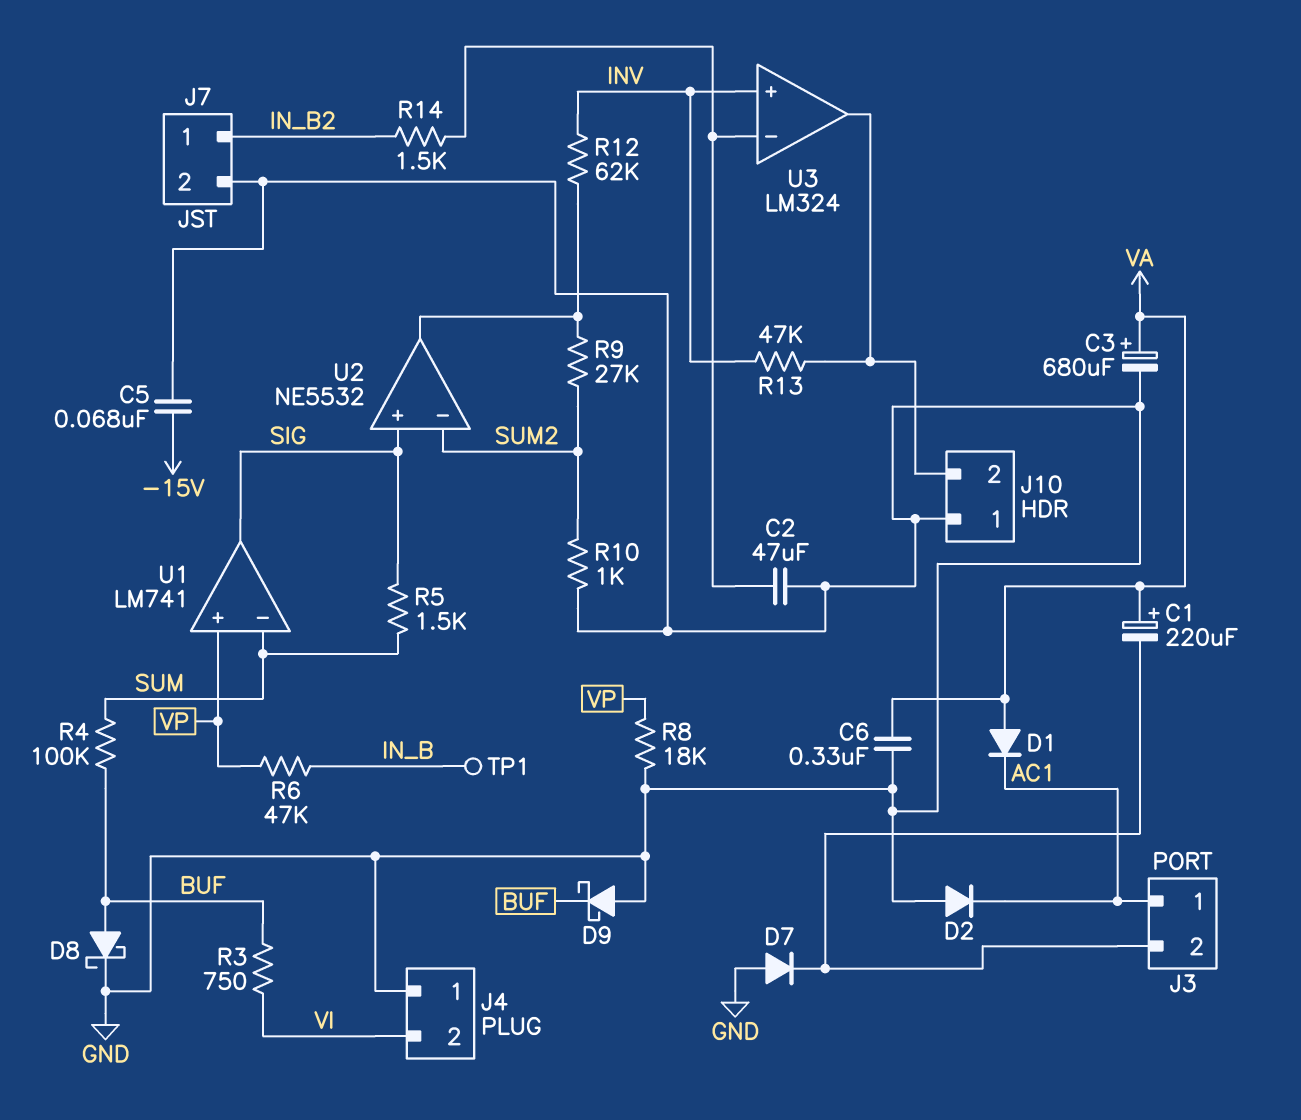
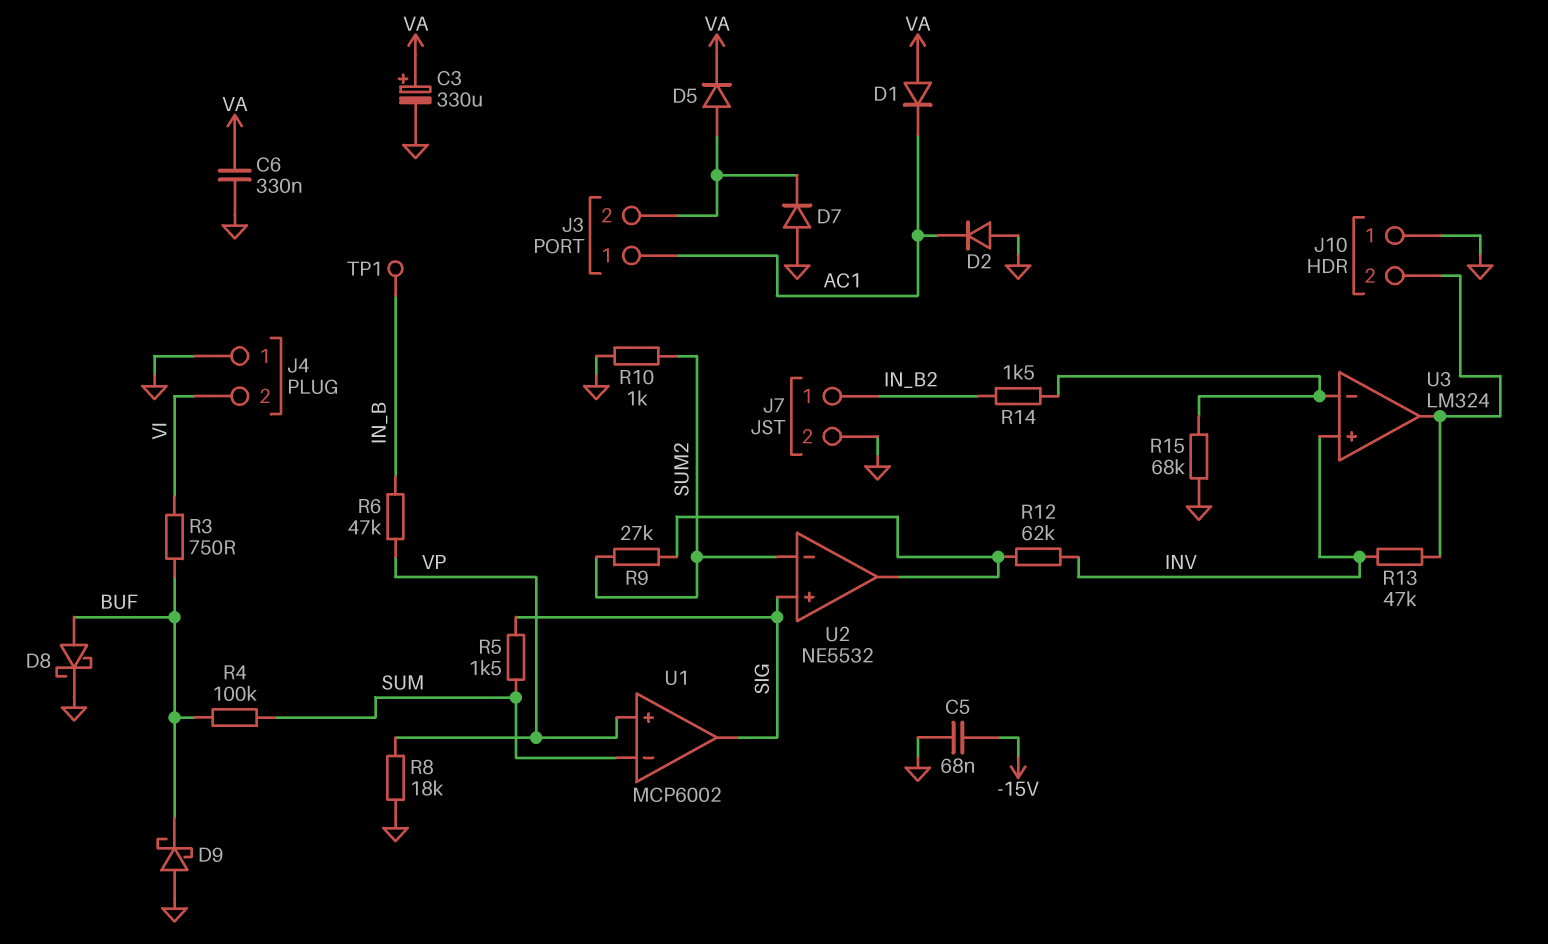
C1: 220uF (plus VA, minus J3/2) -> none
C2: 47uF (GND, U3/in-) -> none
C3: 680uF (plus VA, minus GND) -> 330uF (plus VA, minus GND)
D5: none -> diode (A J3/2, K VA)
R15: none -> 68k (GND, U3/in-)
U1: LM741 -> MCP6002

